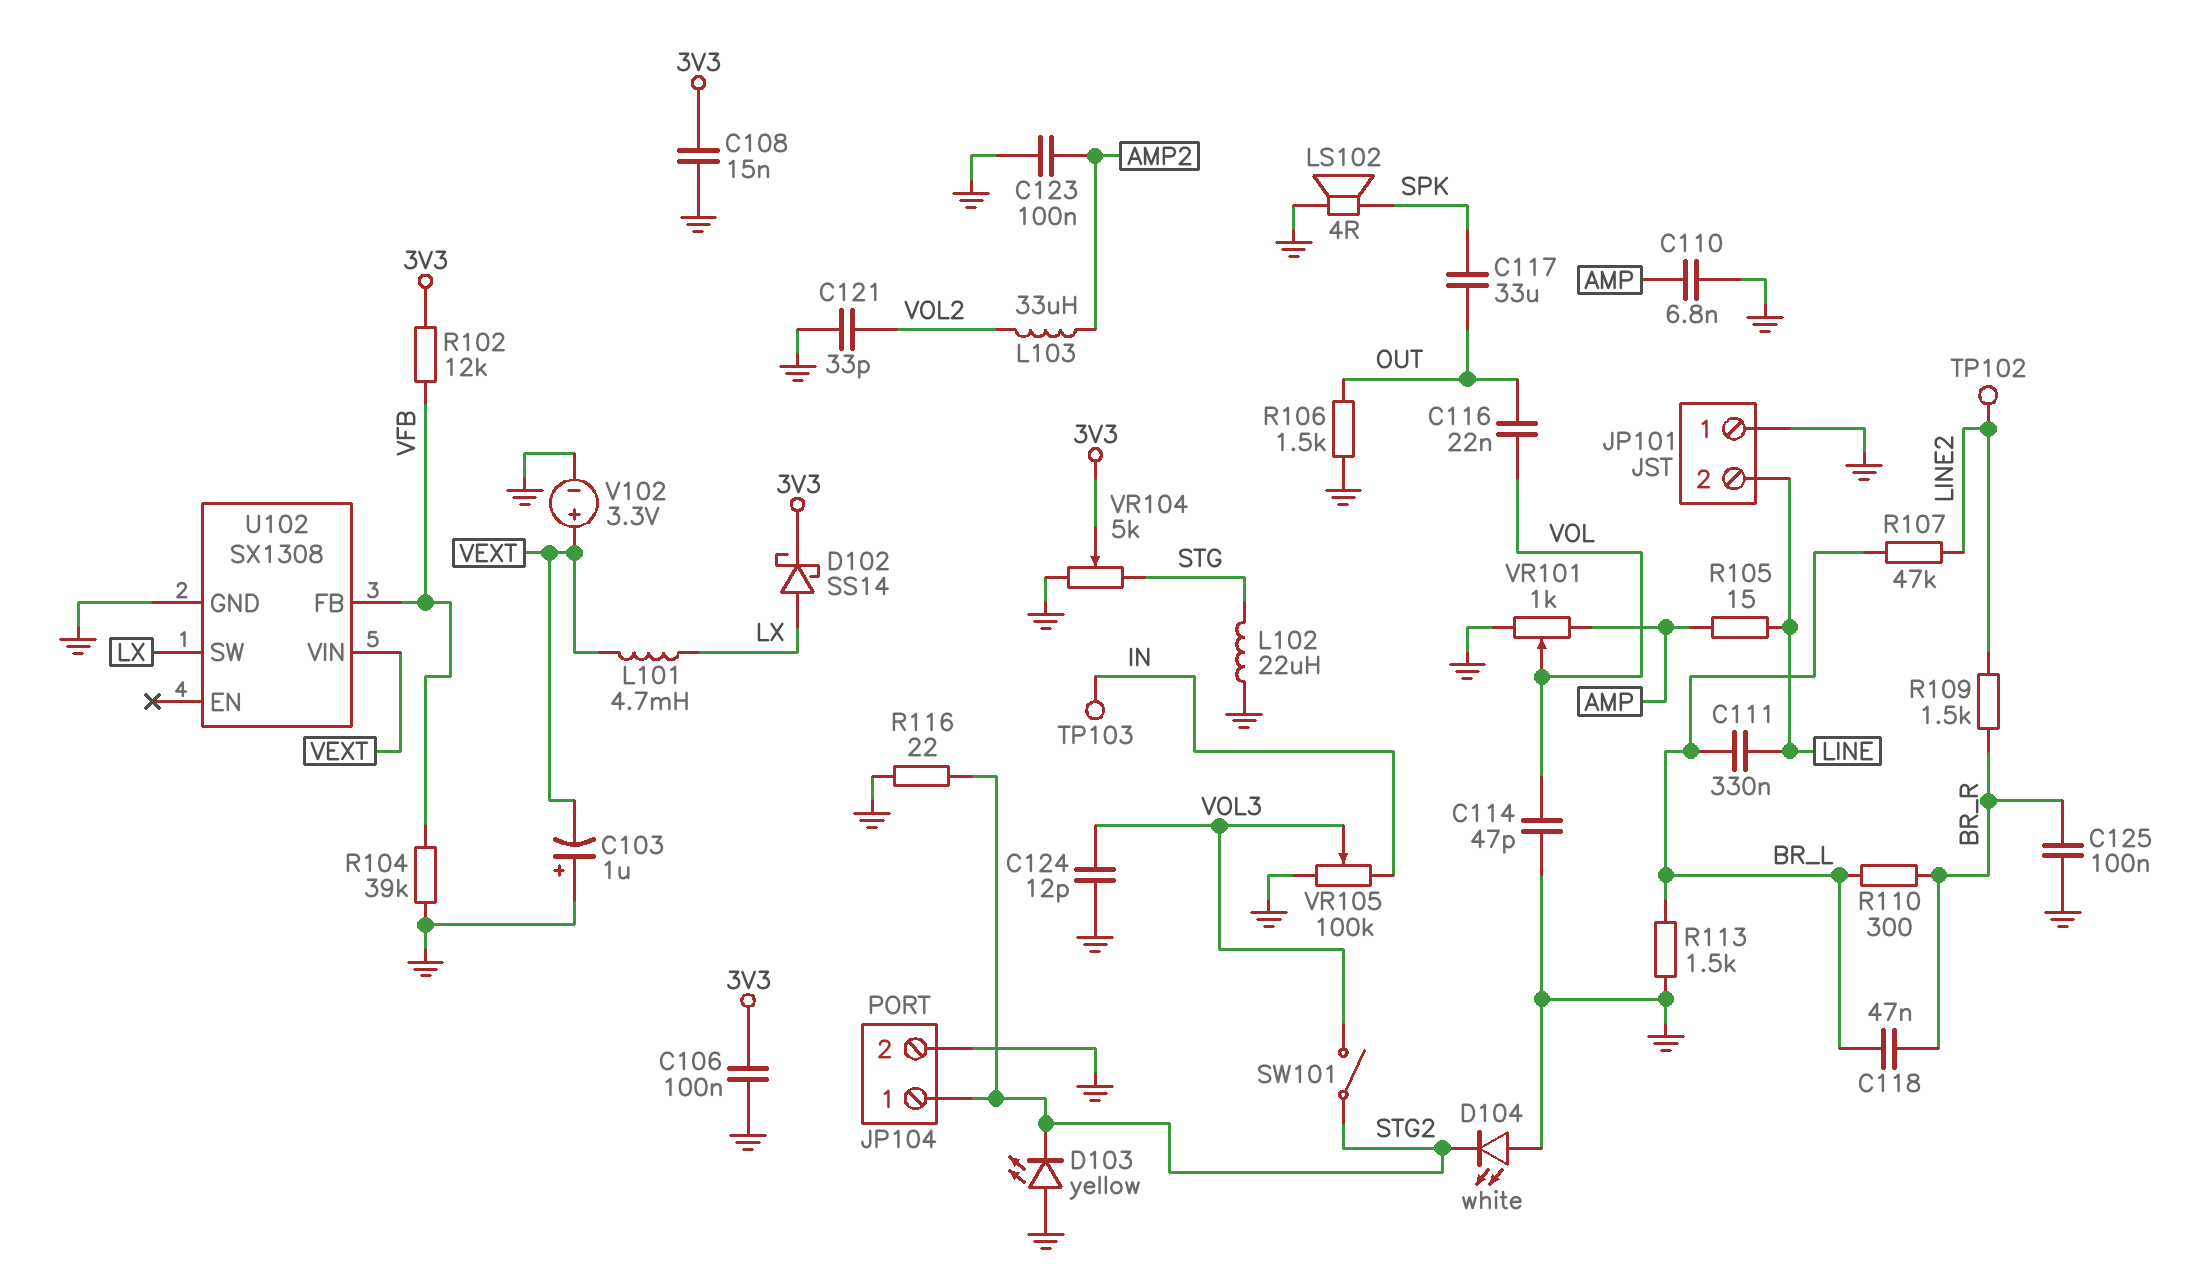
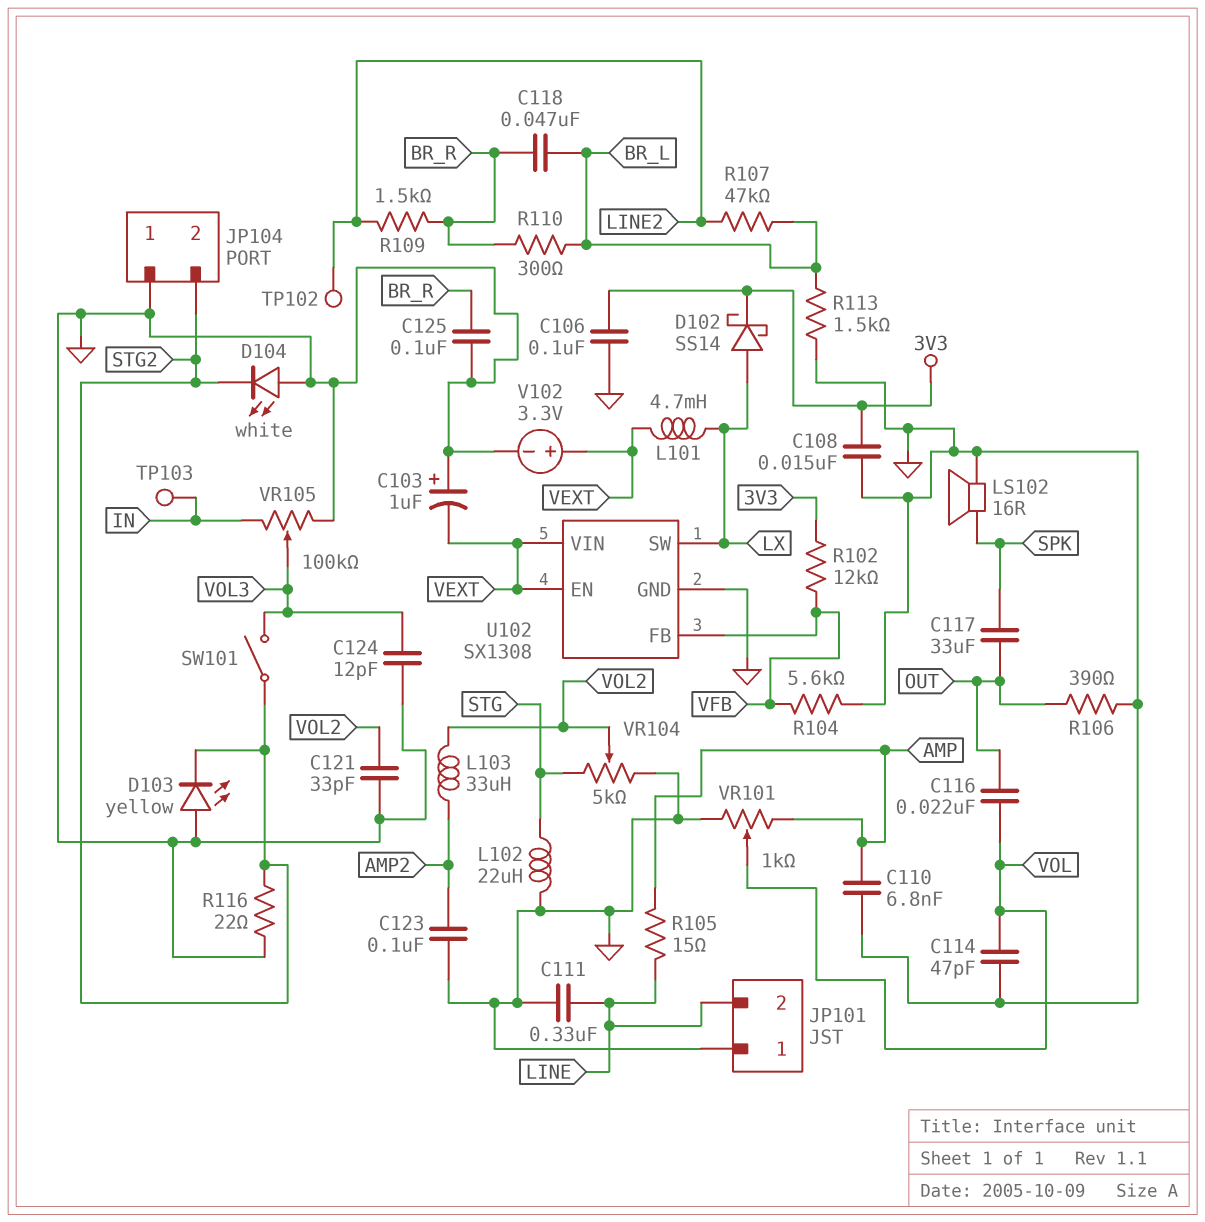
C111: 330nF (BR_L, LINE) -> 330nF (GND, LINE)
JP104 pin 1: STG2 -> GND
JP104 pin 2: GND -> STG2
LS102: speaker 4R (GND, SPK) -> speaker 16R (GND, SPK)
R104: 39k (GND, VFB) -> 5.6k (GND, VFB)
R106: 1.5k (GND, OUT) -> 390 (GND, OUT)
U102 pin EN: none -> VEXT
VR104: 5k (GND, STG, wiper 3V3) -> 5k (GND, STG, wiper VOL2)

